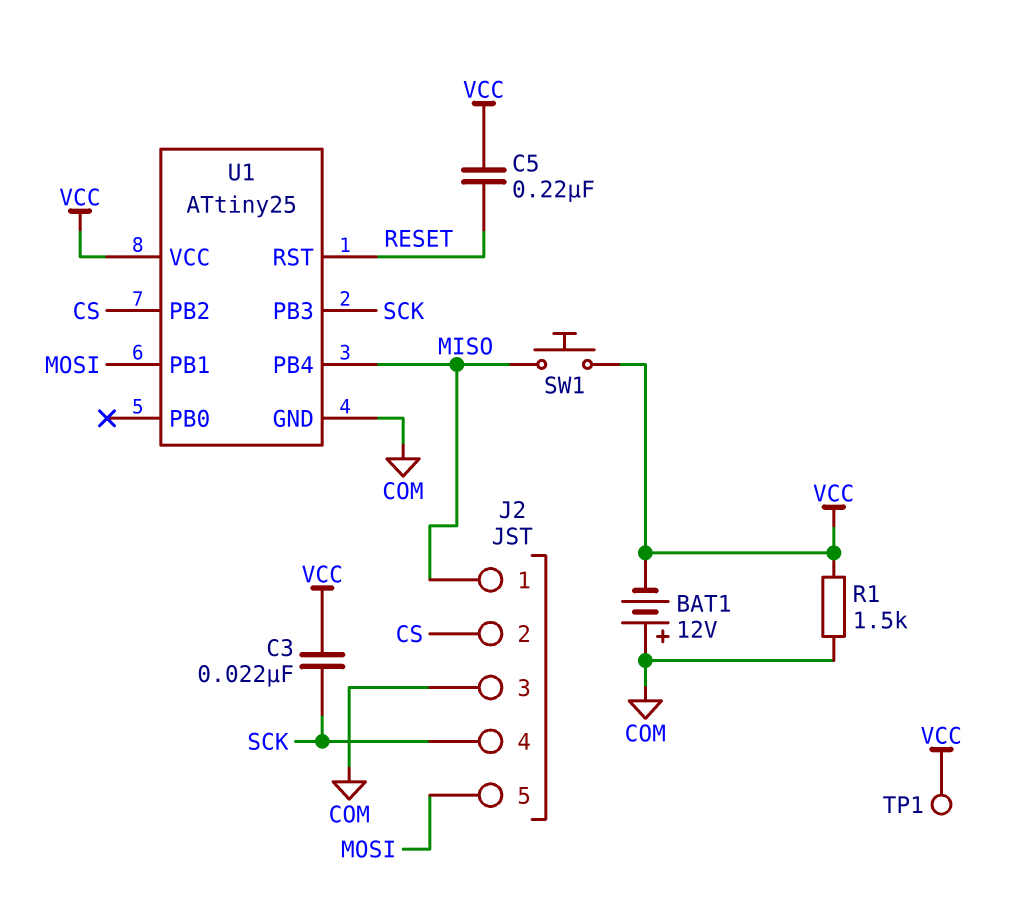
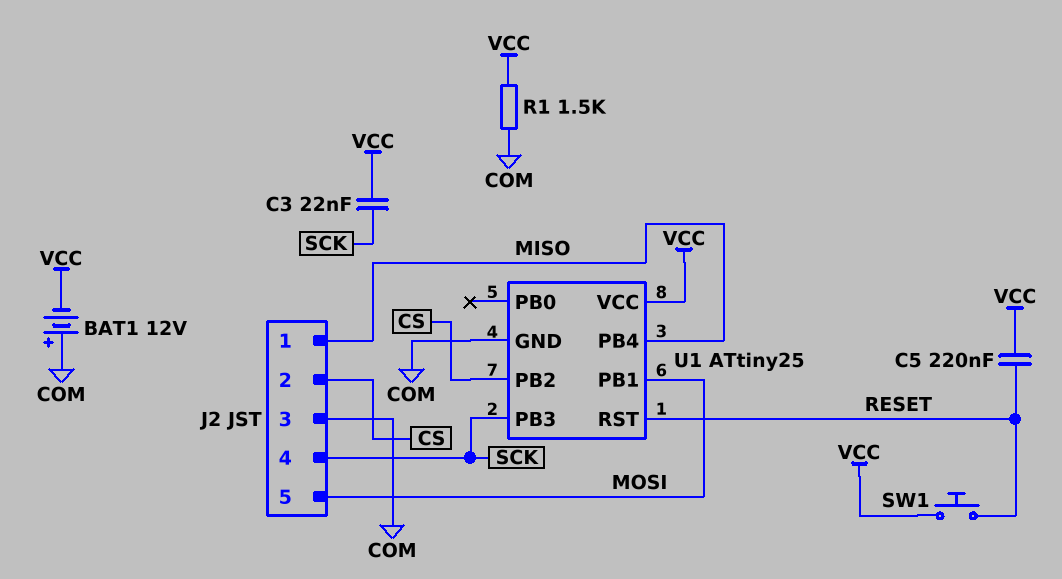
SW1: button (MISO, VCC) -> button (RESET, VCC)
TP1: test point (VCC) -> none

